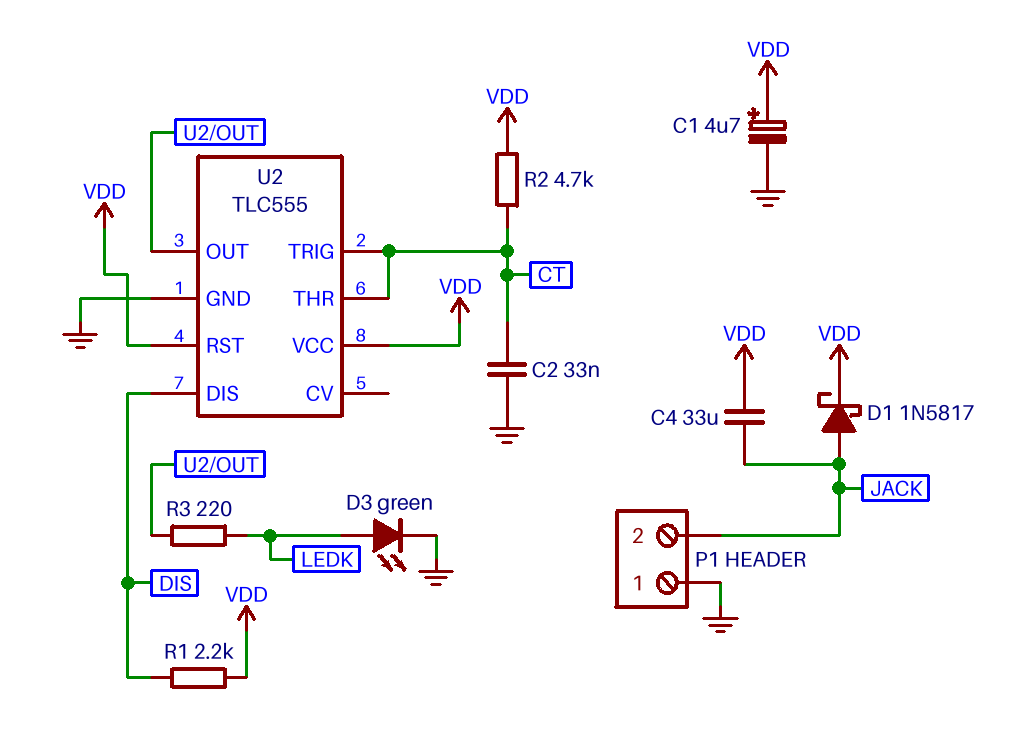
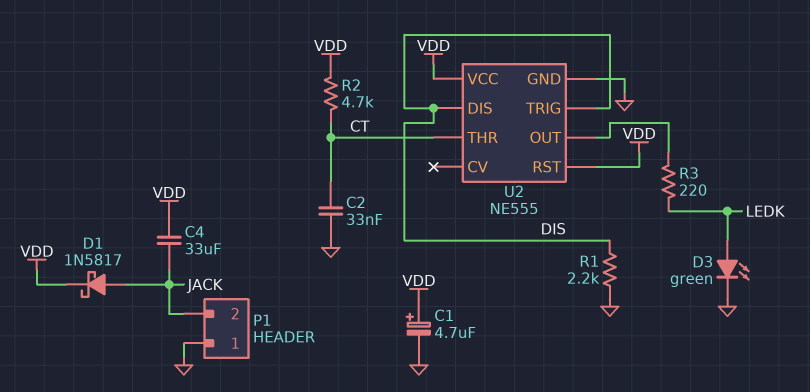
R1: 2.2k (DIS, VDD) -> 2.2k (DIS, GND)
U2: TLC555 -> NE555
U2 pin TRIG: CT -> DIS

